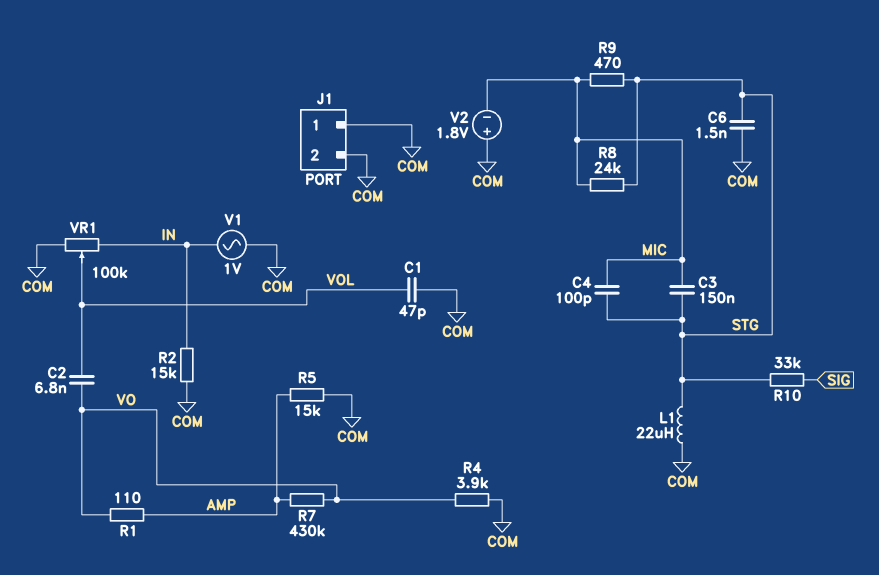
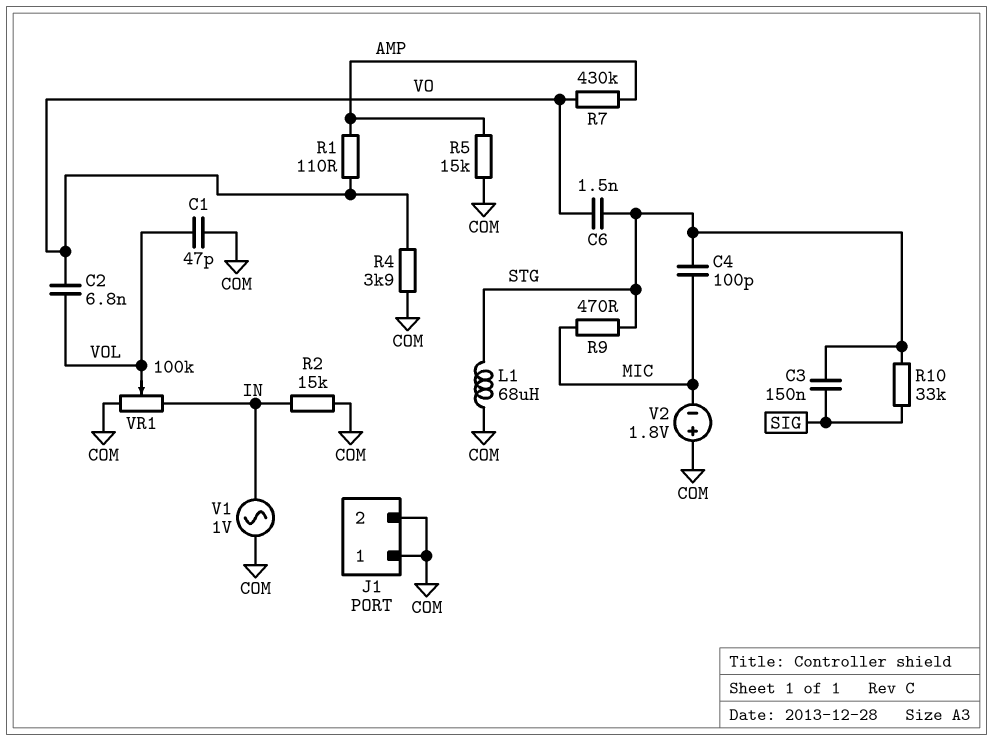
C3: 150nF (MIC, STG) -> 150nF (SIG, STG)
C6: 1.5nF (COM, STG) -> 1.5nF (STG, VO)
L1: 22uH (COM, STG) -> 68uH (COM, STG)
R8: 24k (MIC, STG) -> none

